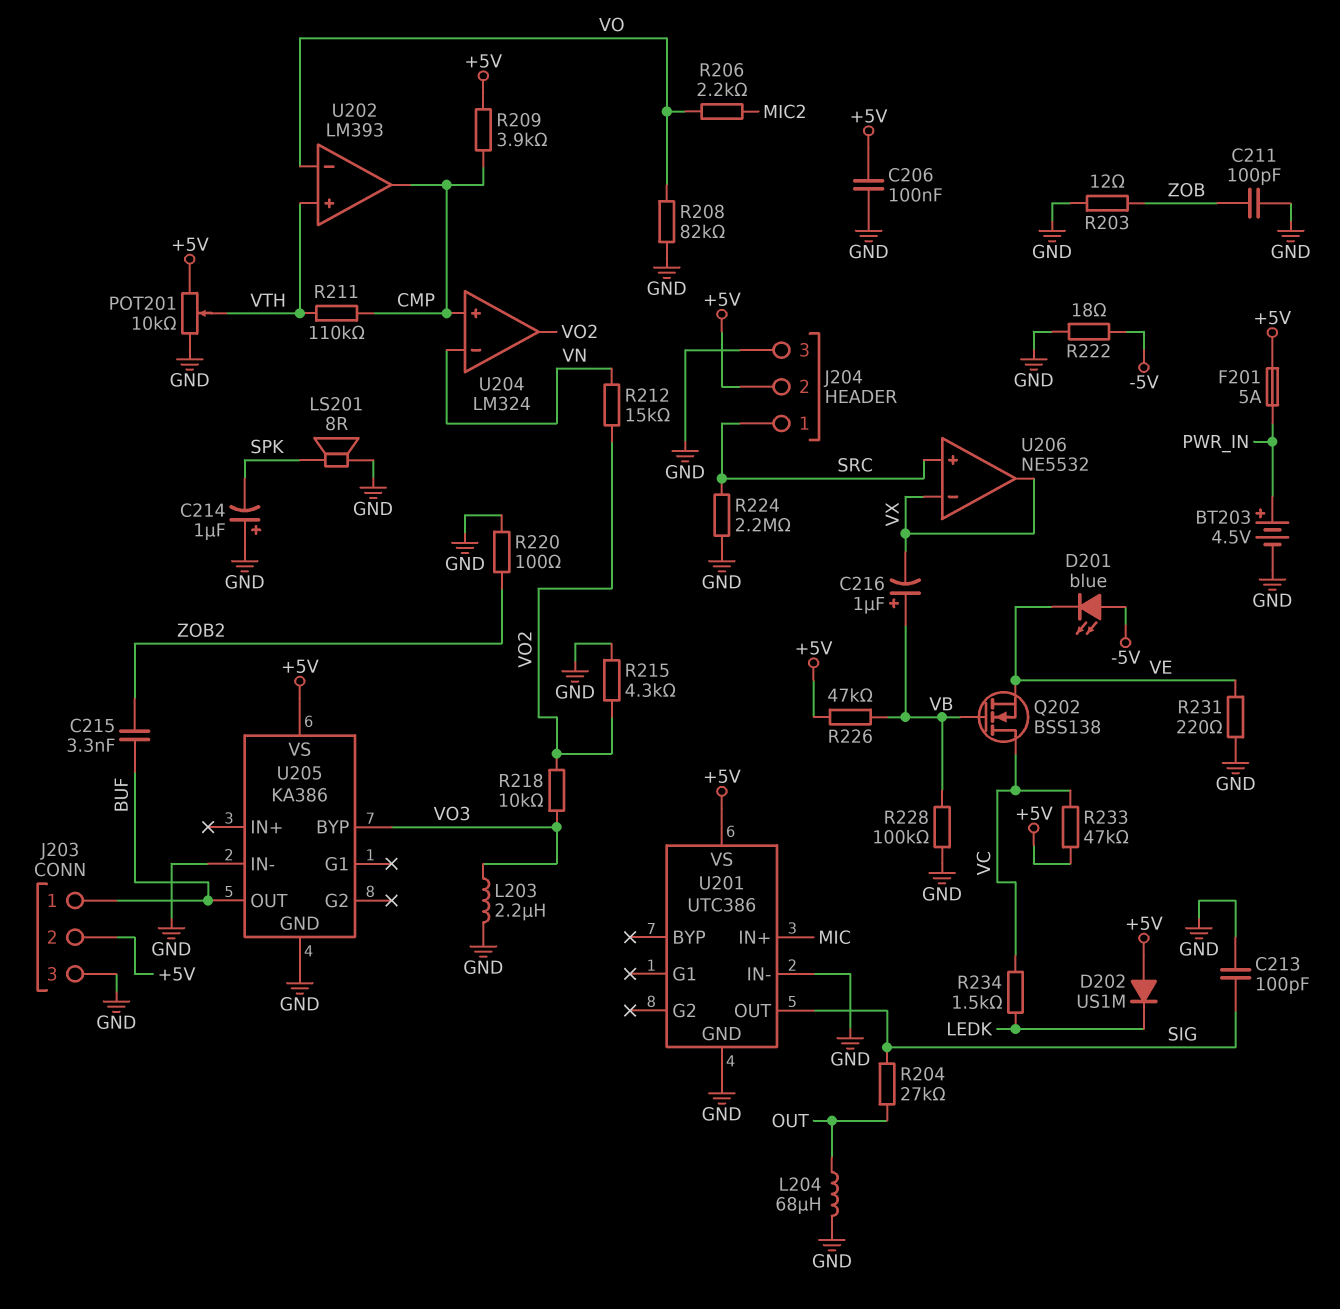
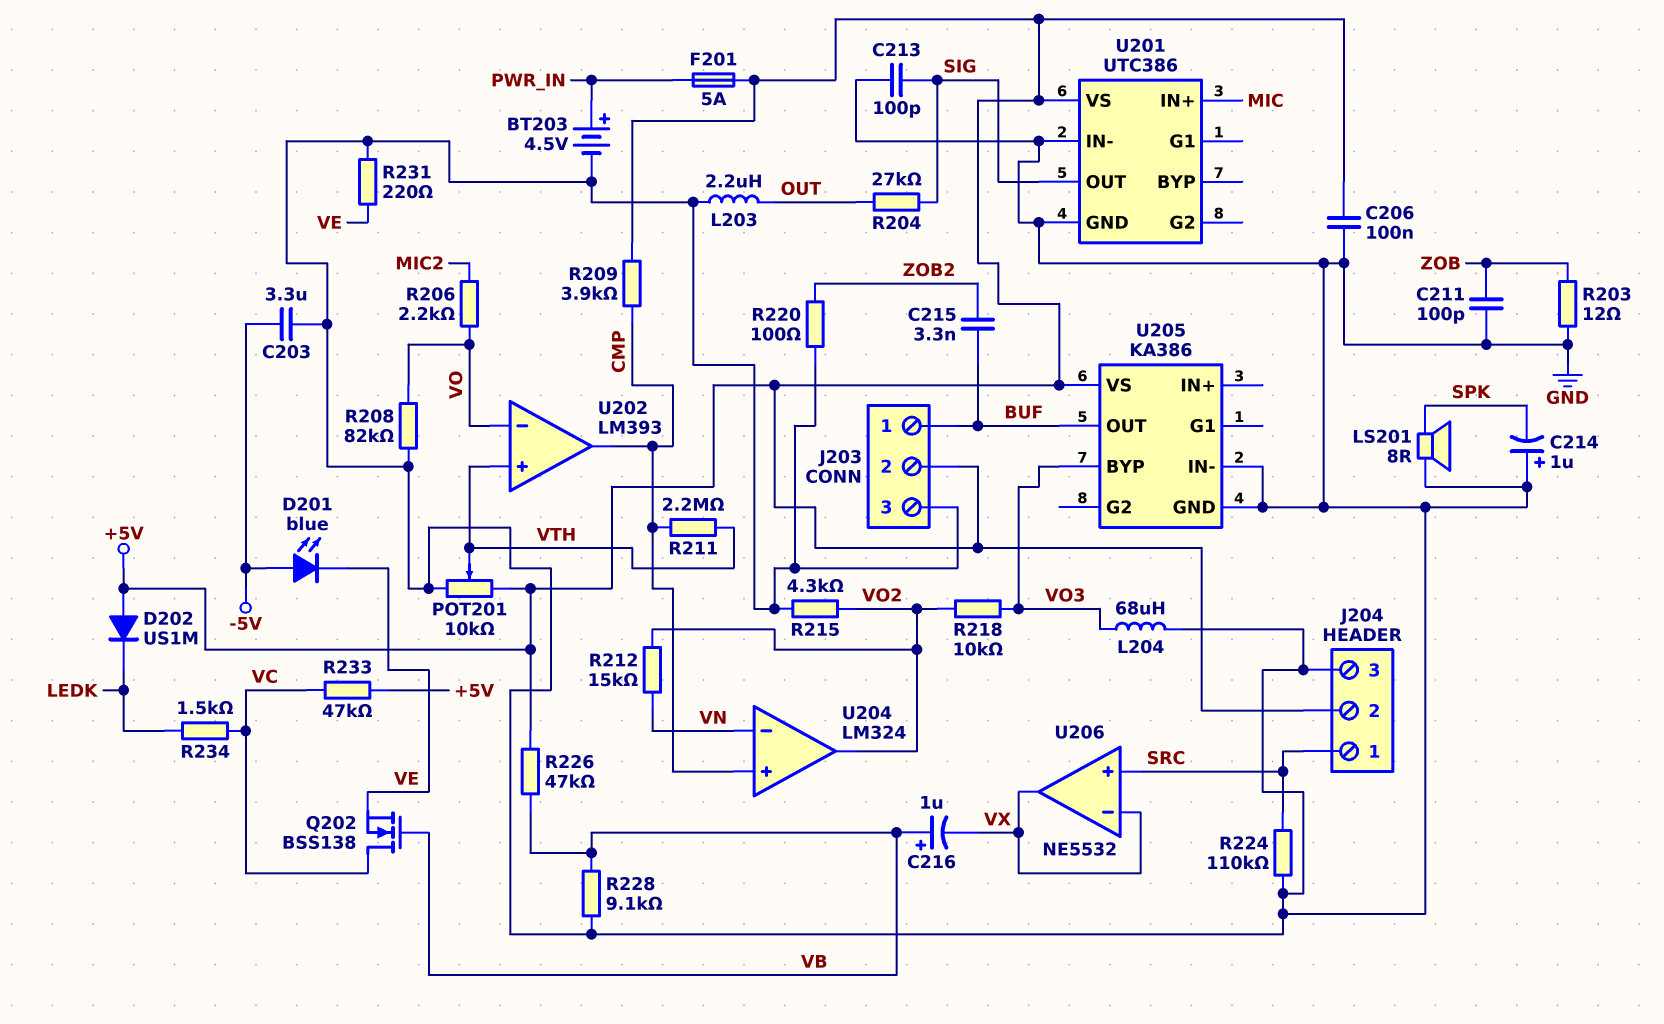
C203: none -> 3.3uF (-5V, GND)
L203: 2.2uH (GND, VO3) -> 2.2uH (GND, OUT)
L204: 68uH (GND, OUT) -> 68uH (GND, VO3)
R211: 110k (CMP, VTH) -> 2.2M (CMP, VTH)
R222: 18 (-5V, GND) -> none
R224: 2.2M (GND, SRC) -> 110k (GND, SRC)
R228: 100k (GND, VB) -> 9.1k (GND, VB)

